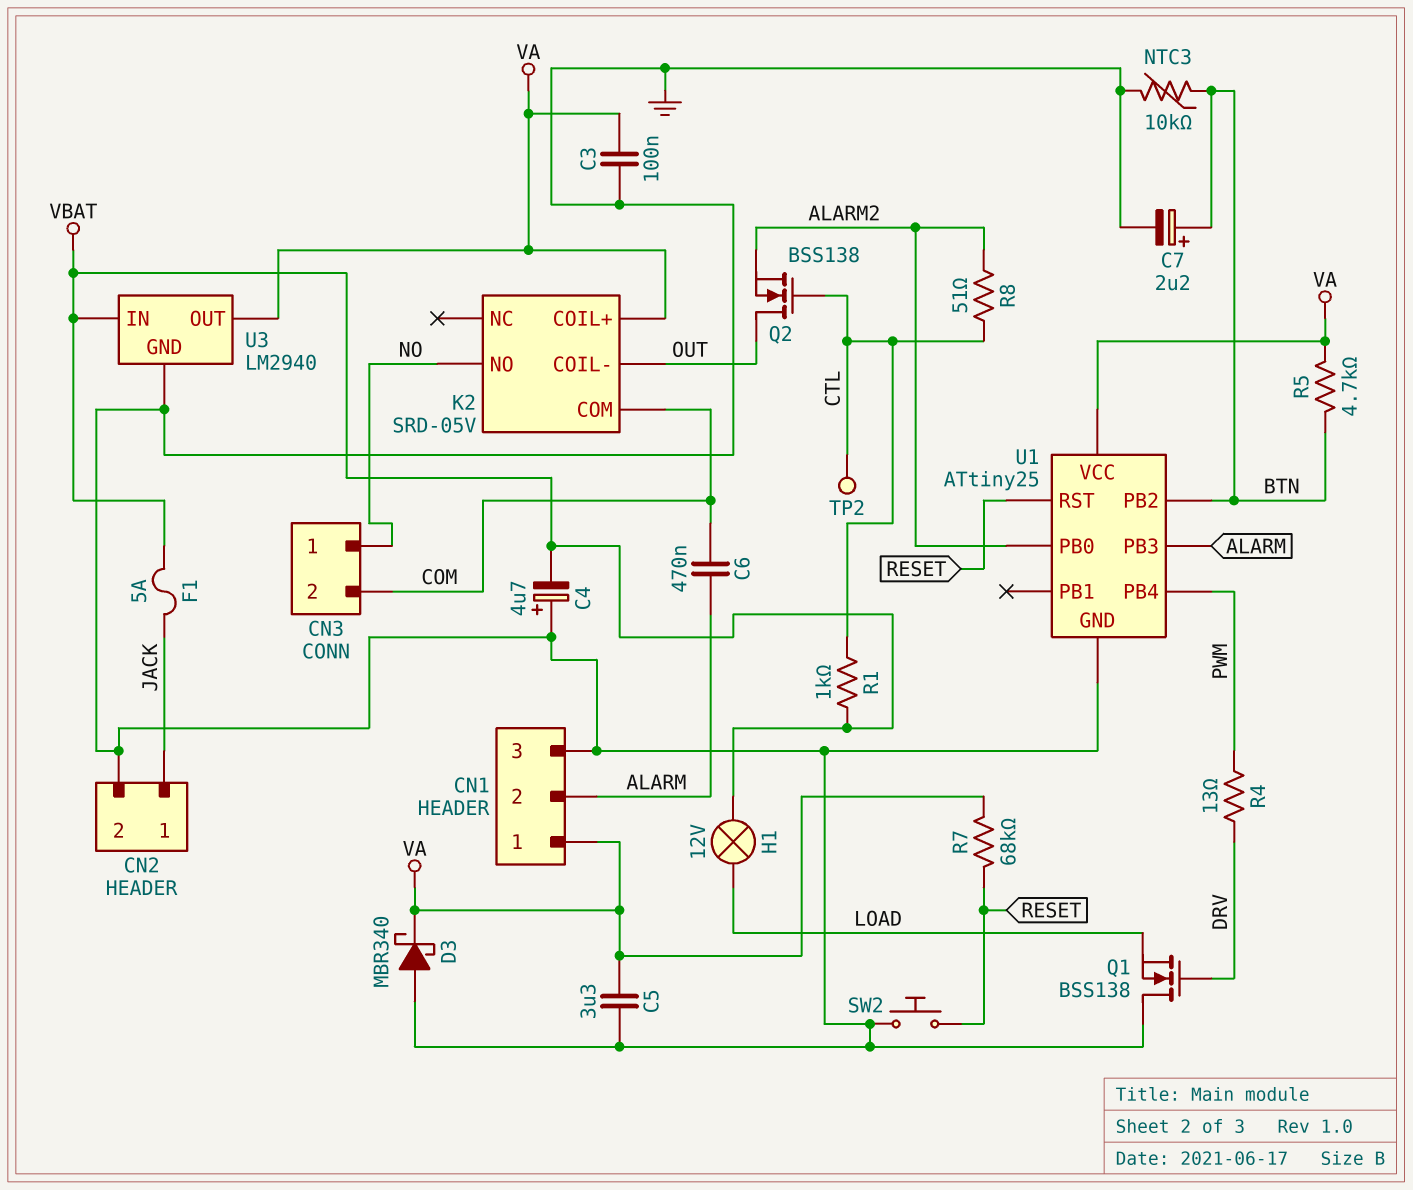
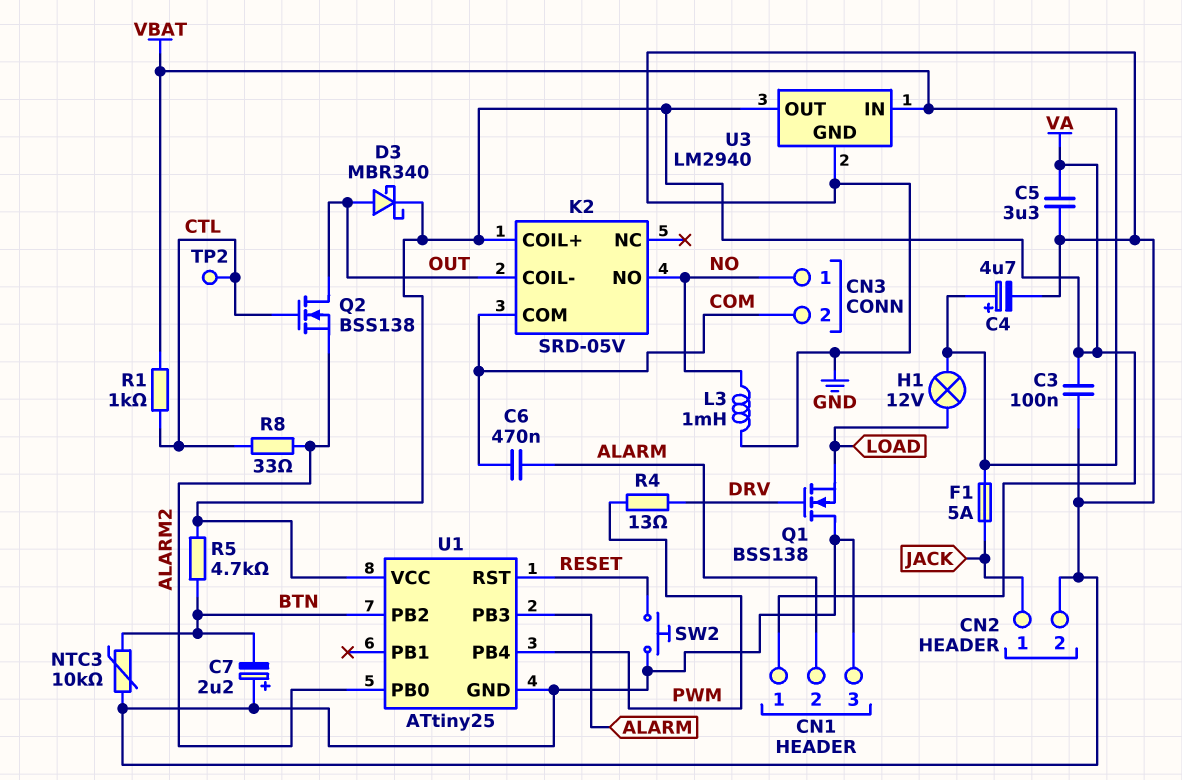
C4: 4.7uF (plus GND, minus VBAT) -> 4.7uF (plus VBAT, minus GND)
C7: 2.2uF (plus BTN, minus GND) -> 2.2uF (plus GND, minus BTN)
D3: schottky MBR340 (A GND, K VA) -> schottky MBR340 (A OUT, K VA)
L3: none -> 1mH (GND, NO)
R7: 68k (RESET, VA) -> none
R8: 51 (ALARM2, CTL) -> 33 (ALARM2, CTL)

